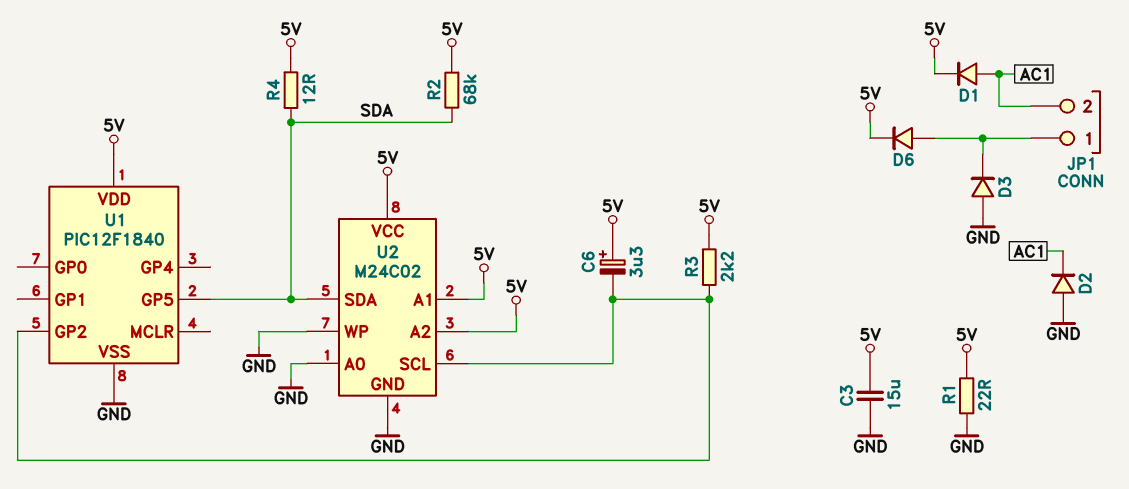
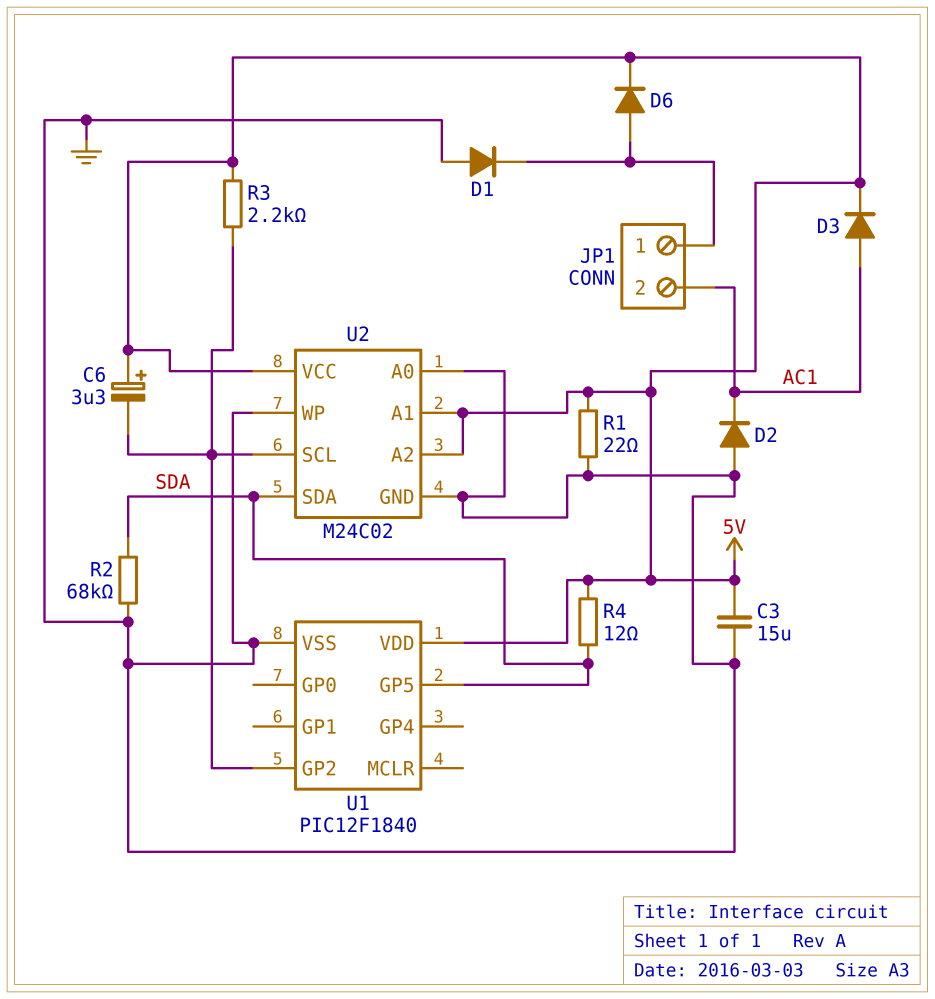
D1: diode (A AC1, K 5V) -> diode (A GND, K JP1/1)
D3: diode (A GND, K JP1/1) -> diode (A AC1, K 5V)
R2: 68k (5V, SDA) -> 68k (GND, SDA)

